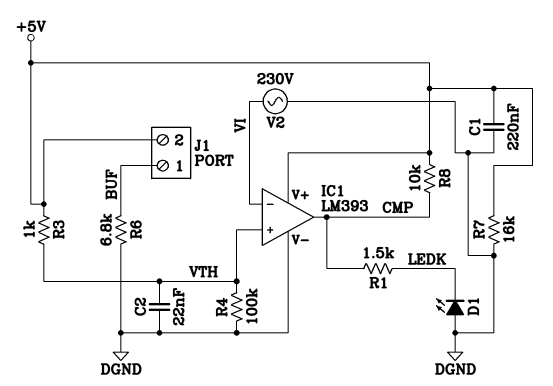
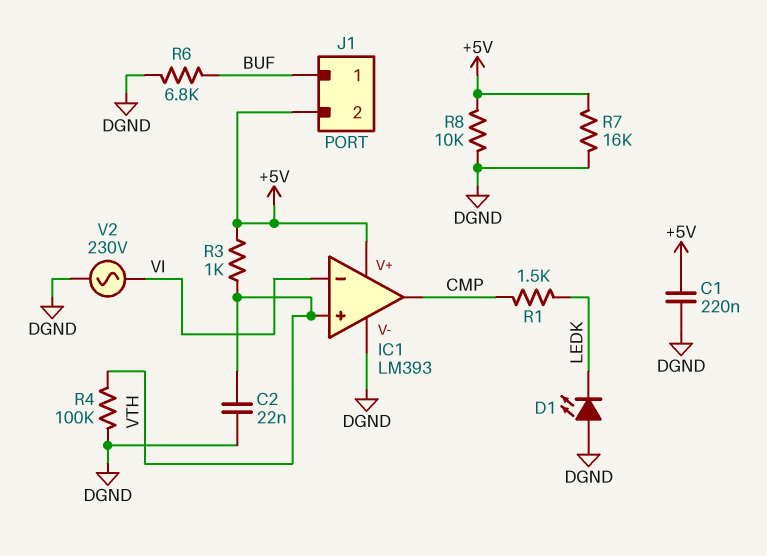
R8: 10k (+5V, CMP) -> 10k (+5V, DGND)

